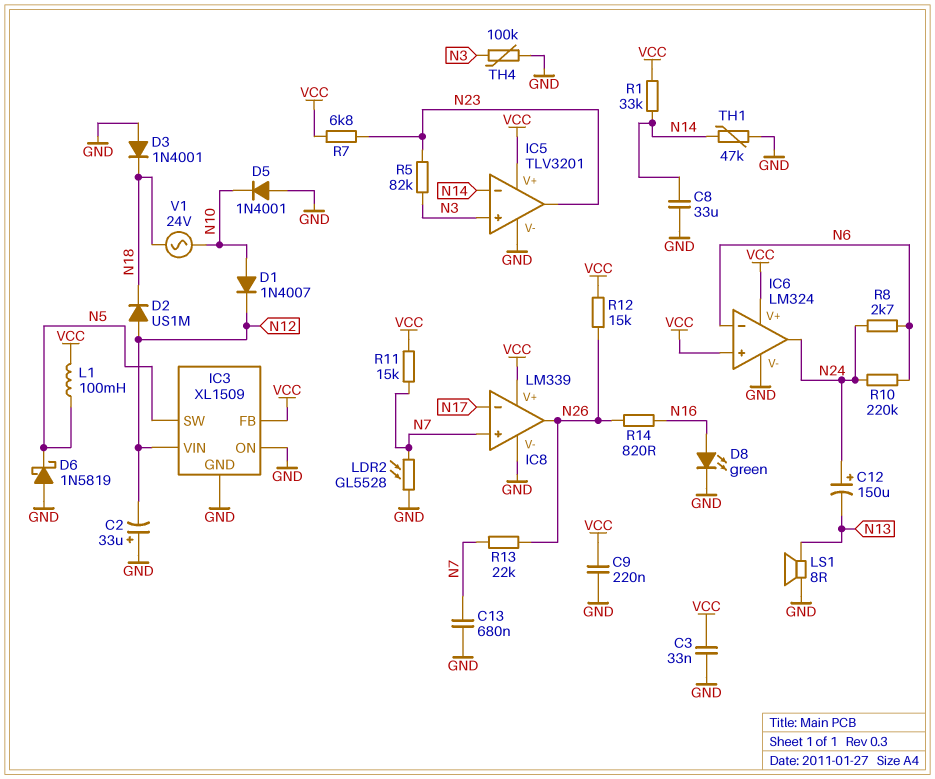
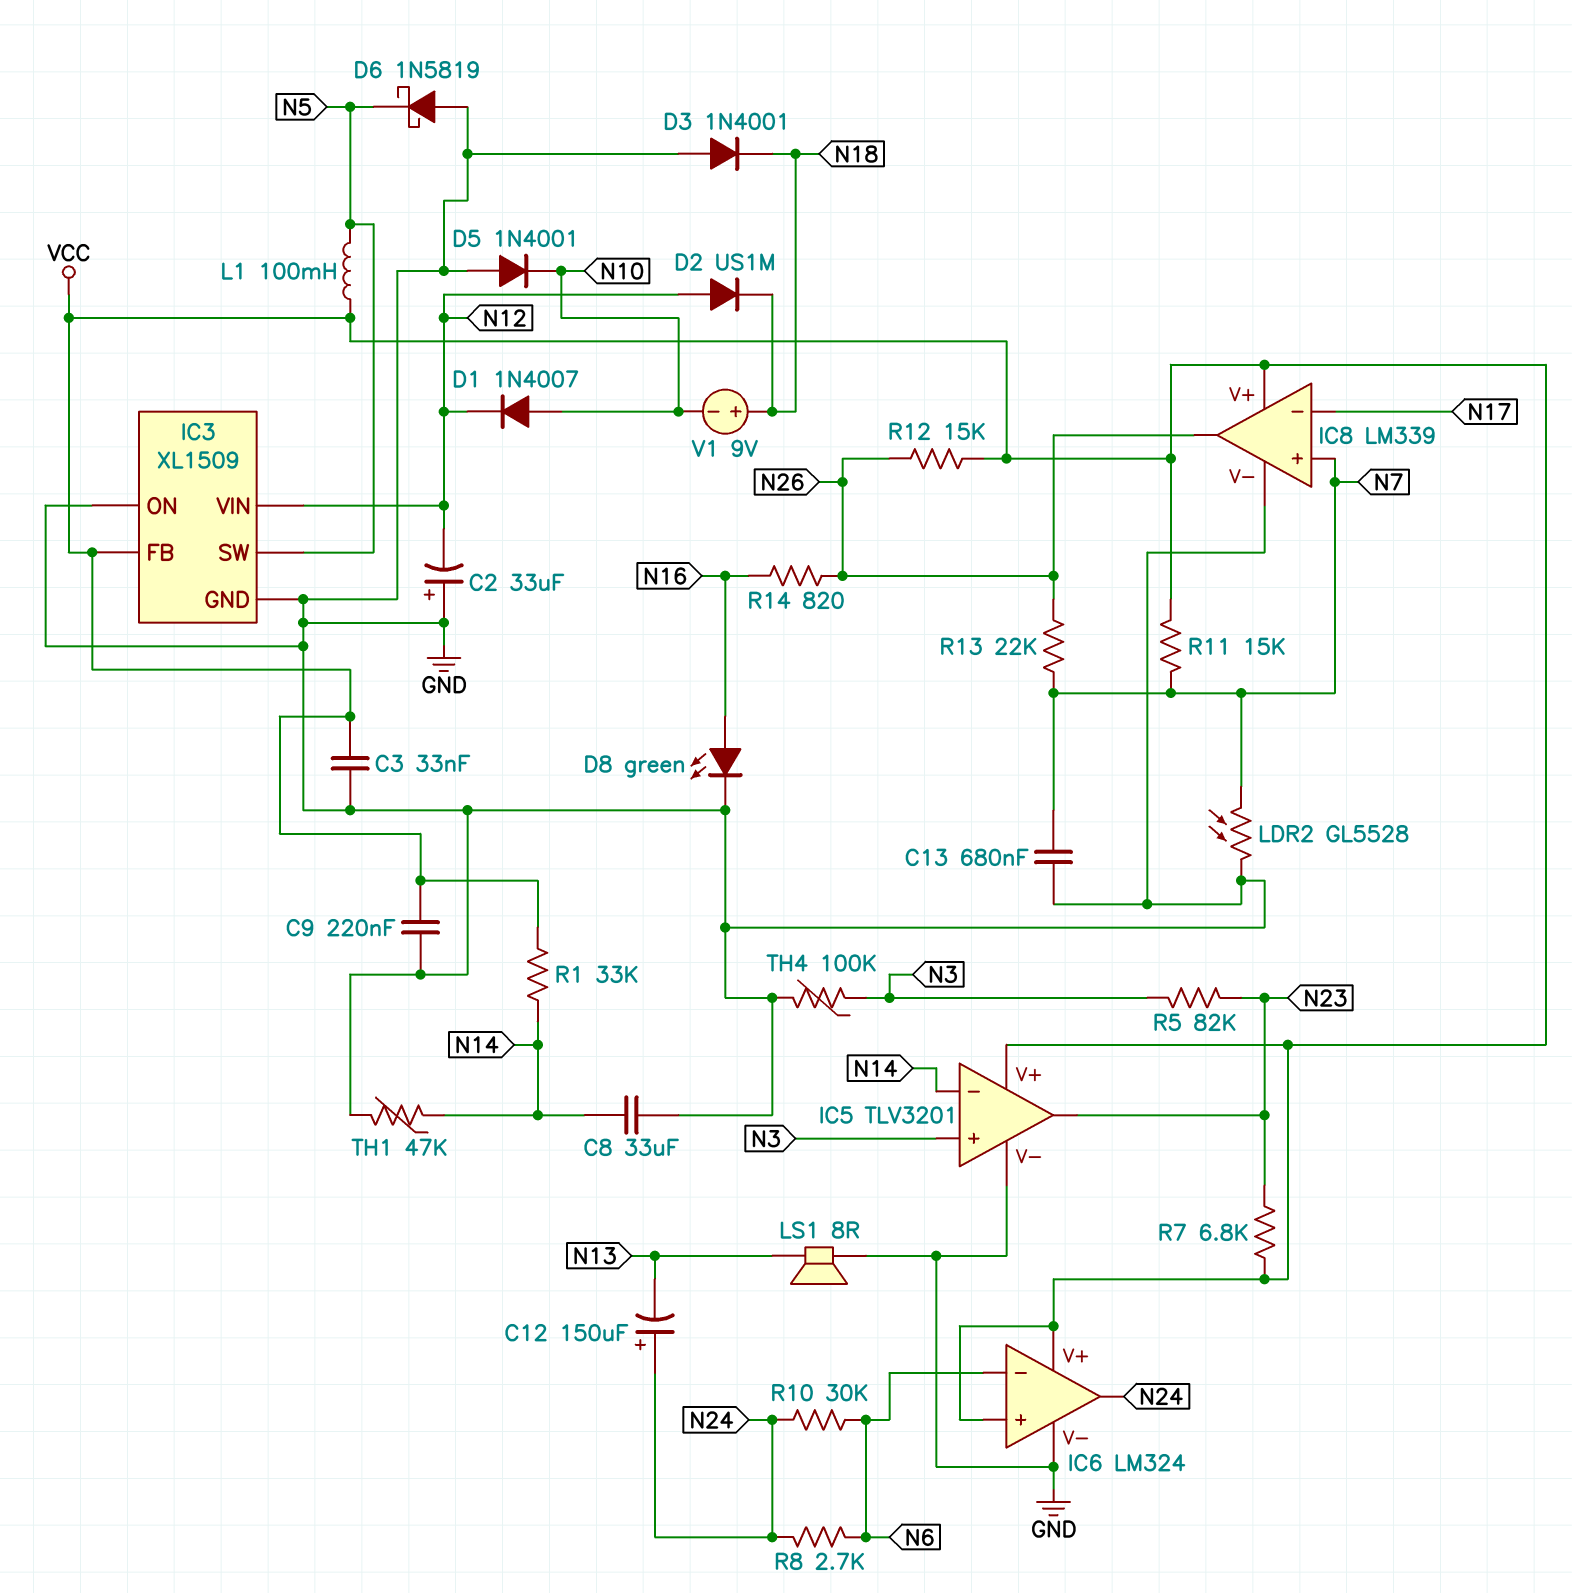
R10: 220k (N6, N24) -> 30k (N6, N24)
V1: AC 24V (N10, N18) -> 9V (plus N18, minus N10)

